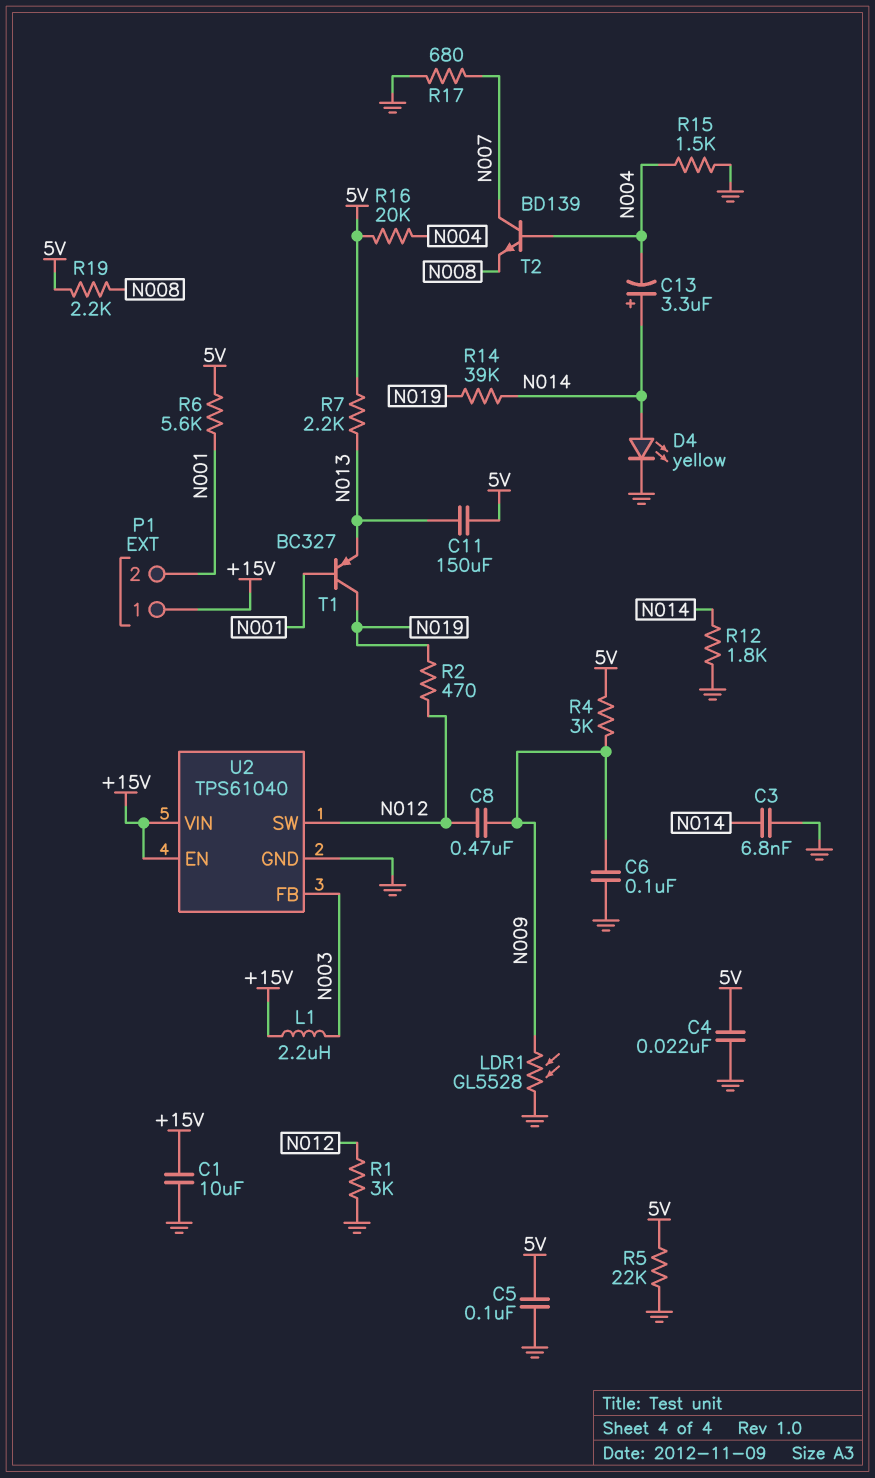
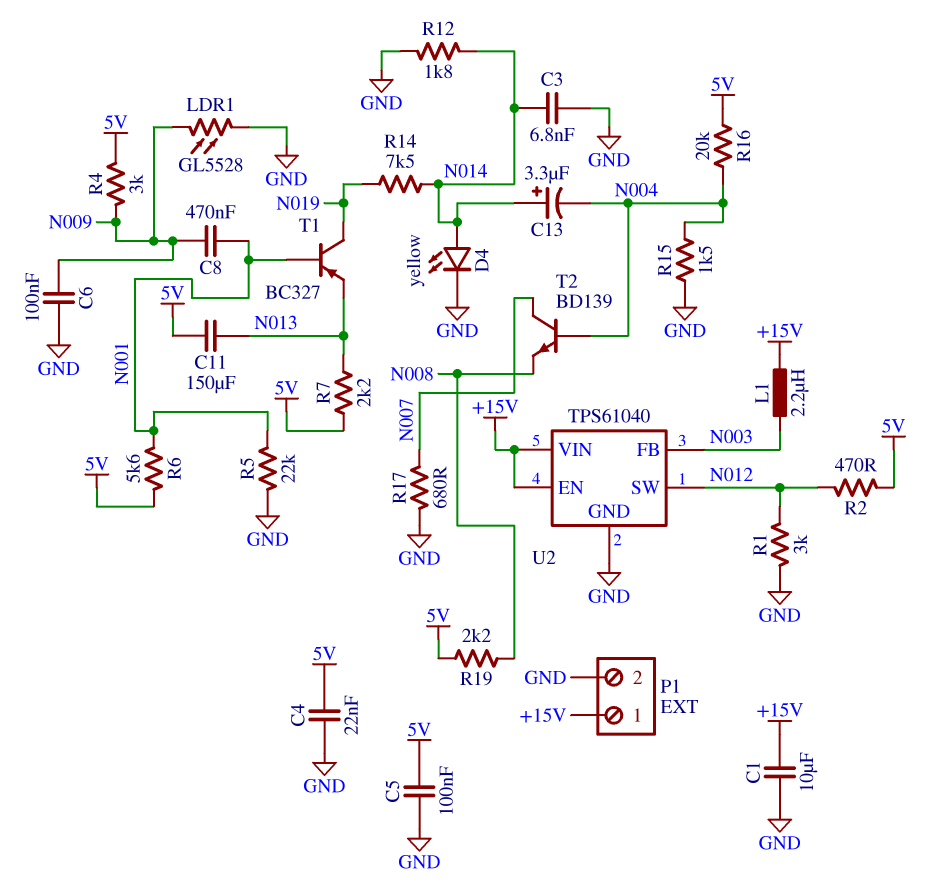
C8: 470nF (N009, N012) -> 470nF (N001, N009)
P1 pin 2: N001 -> GND
R2: 470 (N012, N019) -> 470 (5V, N012)
R5: 22k (5V, GND) -> 22k (GND, N001)
R14: 39k (N014, N019) -> 7.5k (N014, N019)

